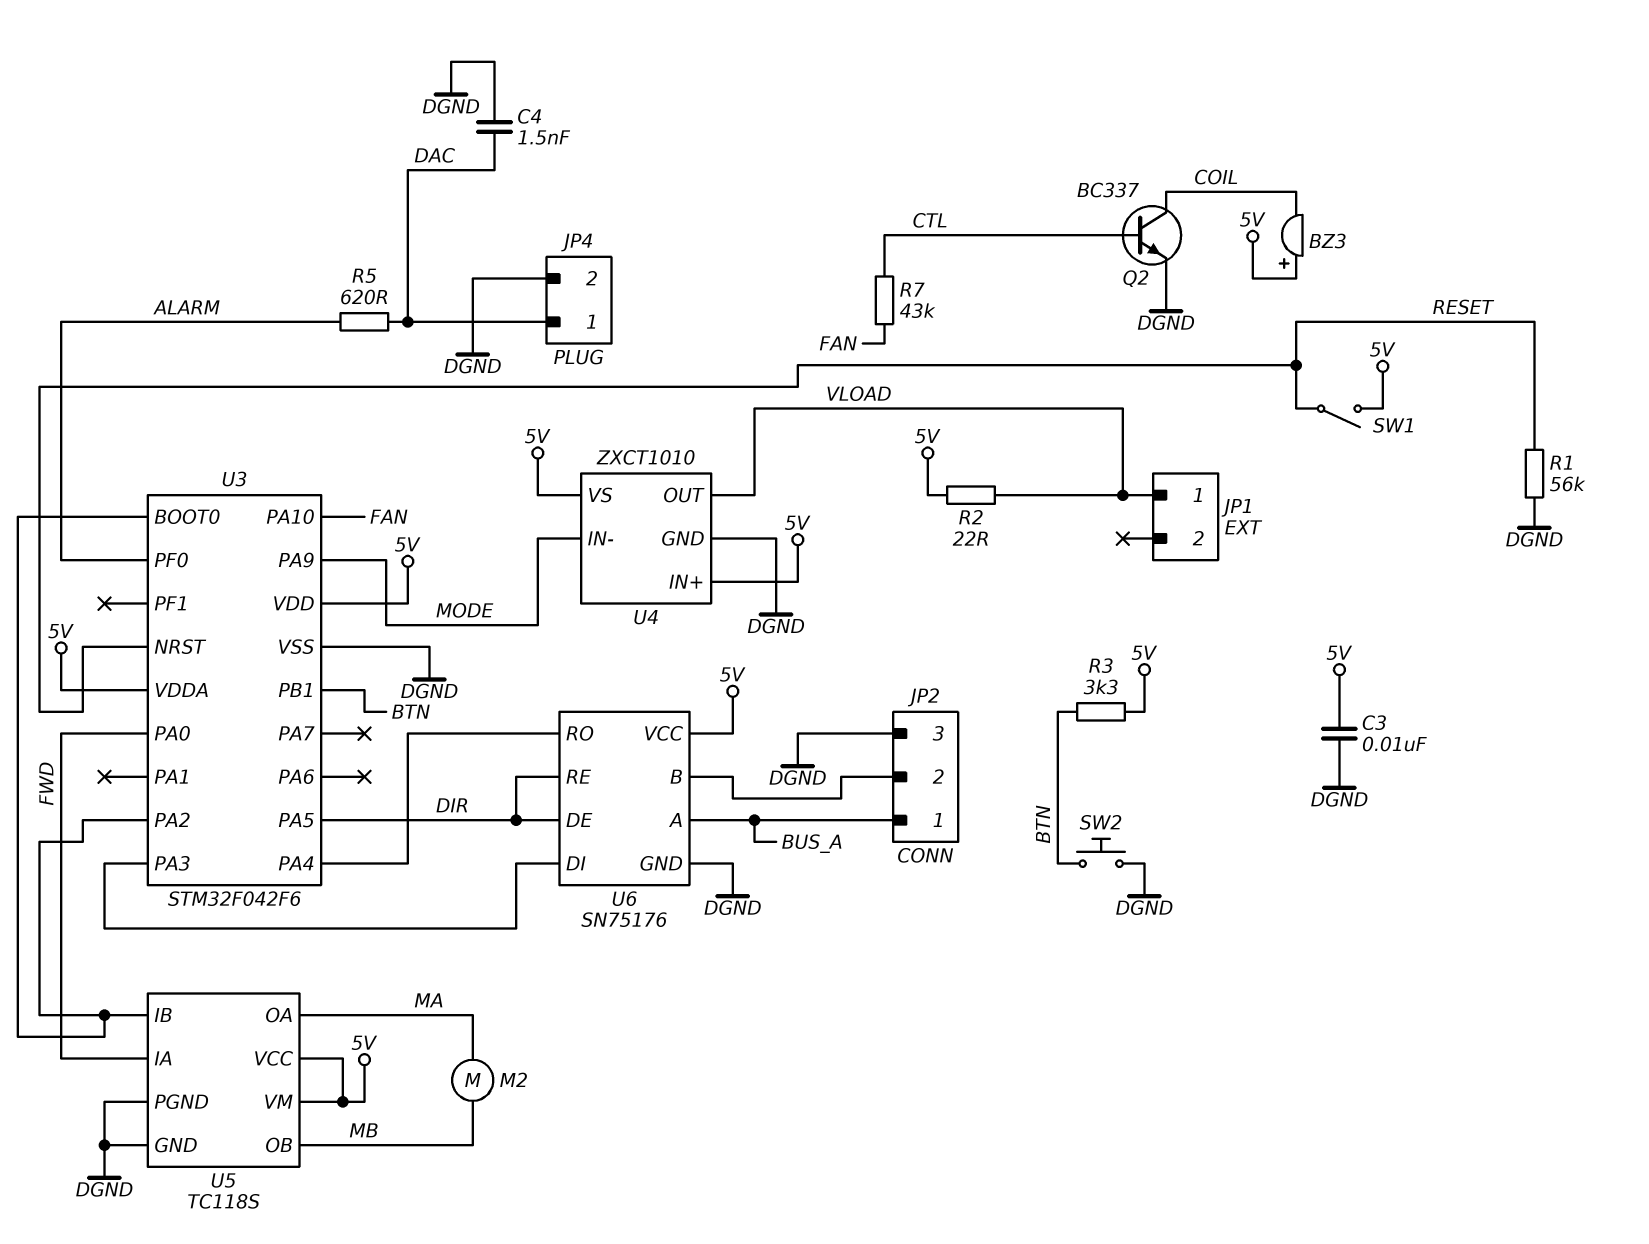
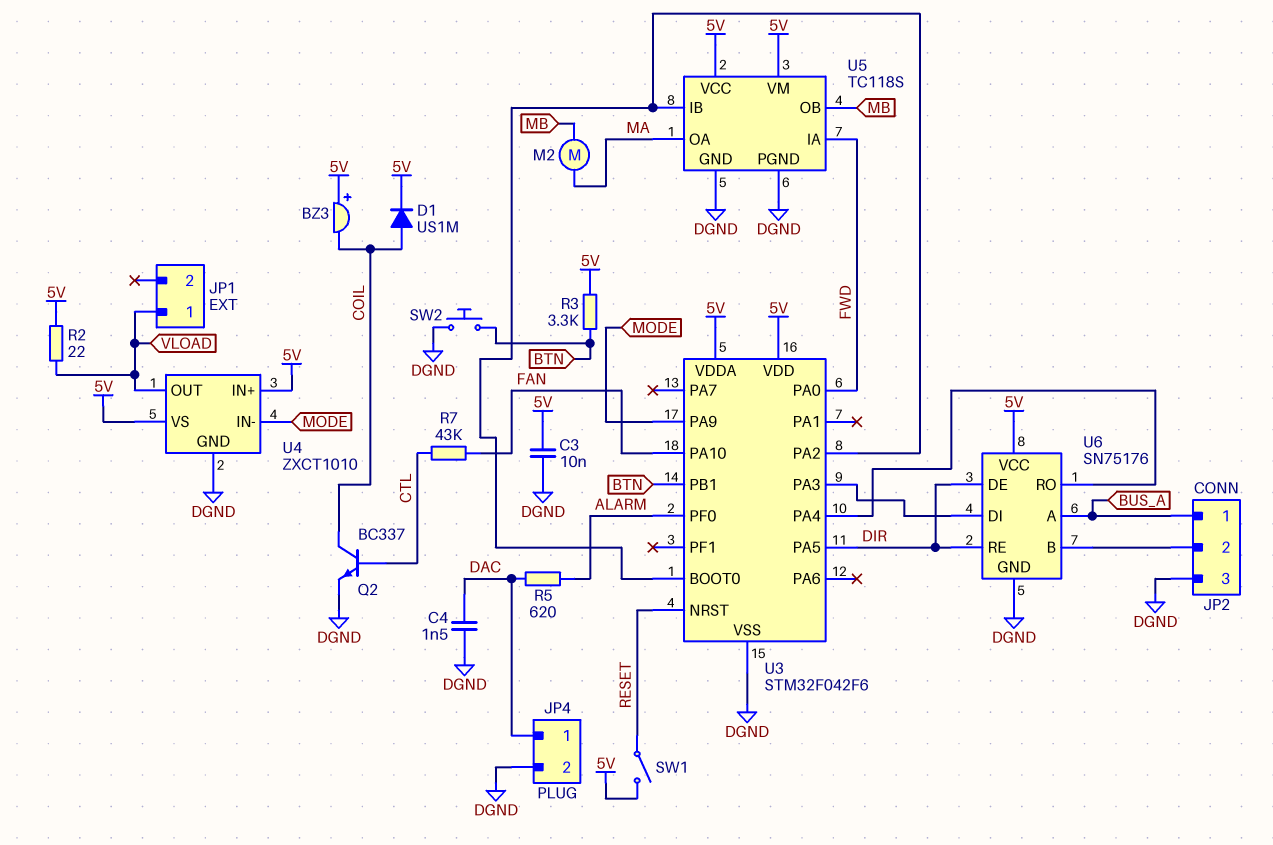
D1: none -> diode US1M (A COIL, K 5V)
R1: 56k (DGND, RESET) -> none

